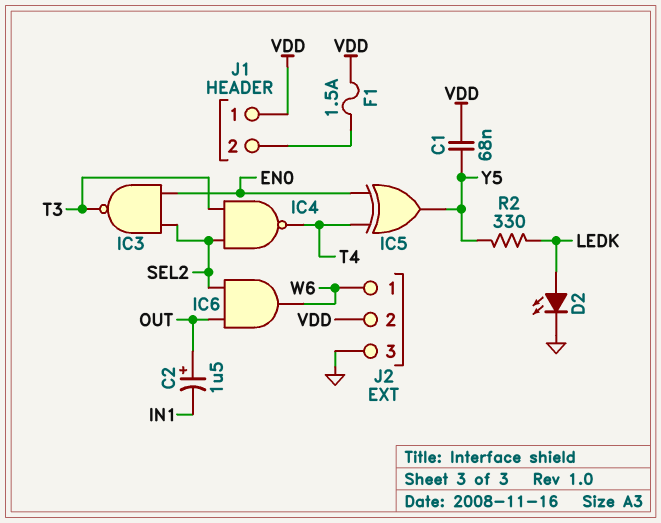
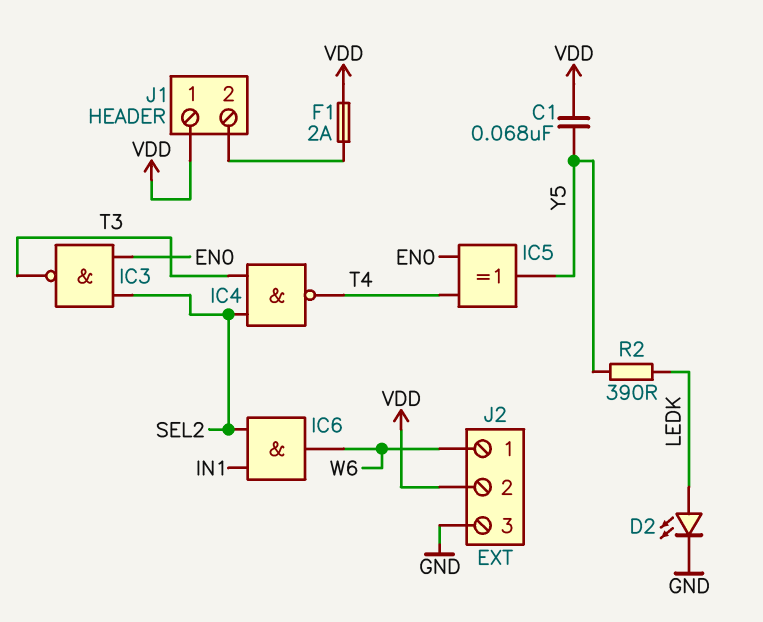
C2: 1.5uF (plus OUT, minus IN1) -> none
F1: 1.5A (J1/2, VDD) -> 2A (J1/2, VDD)
IC6: AND (in OUT, in SEL2, out W6) -> AND (in IN1, in SEL2, out W6)
R2: 330 (LEDK, Y5) -> 390 (LEDK, Y5)

